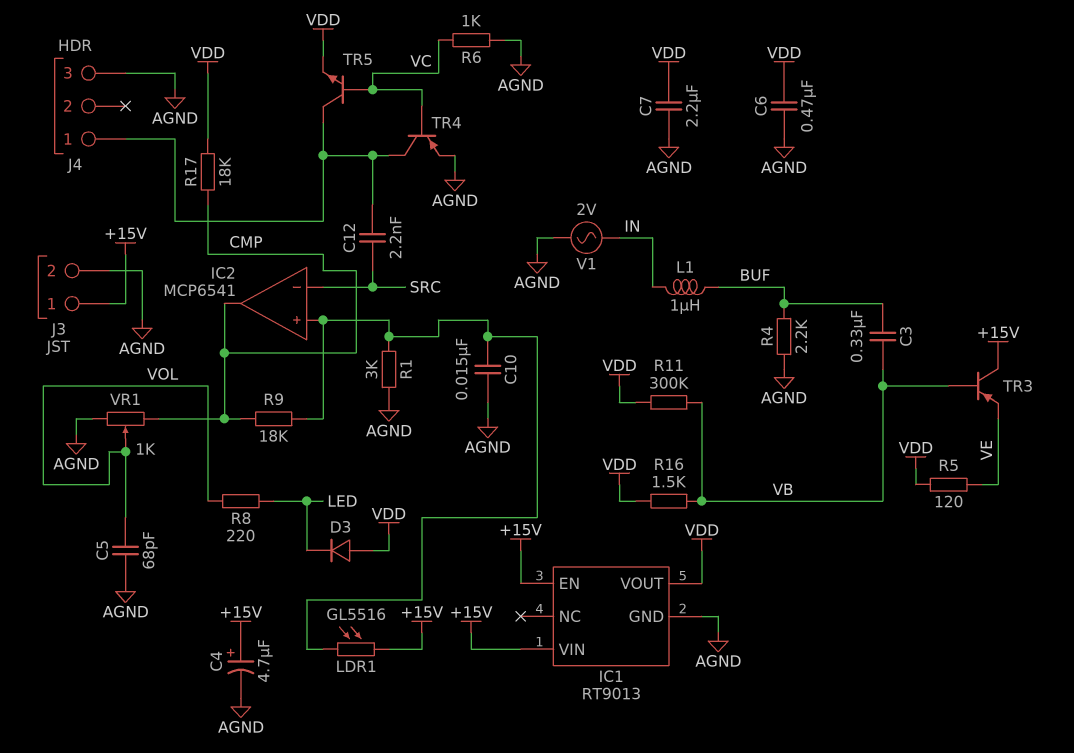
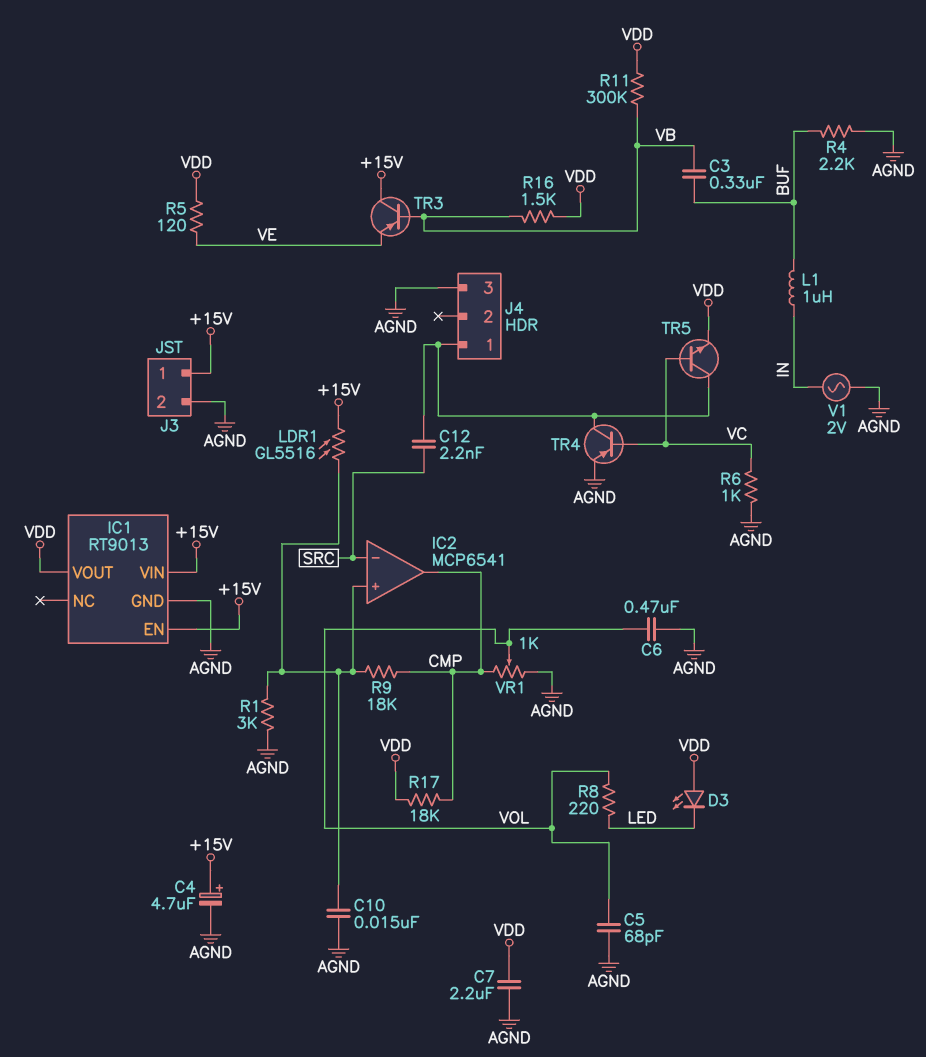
C6: 470nF (AGND, VDD) -> 470nF (AGND, VOL)
D3: diode (A VDD, K LED) -> LED (A VDD, K LED)

